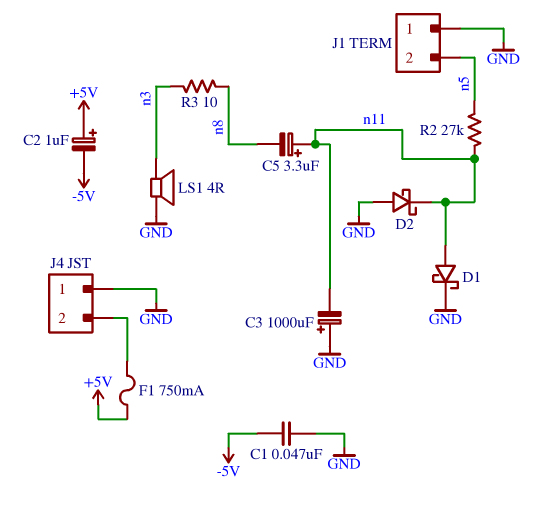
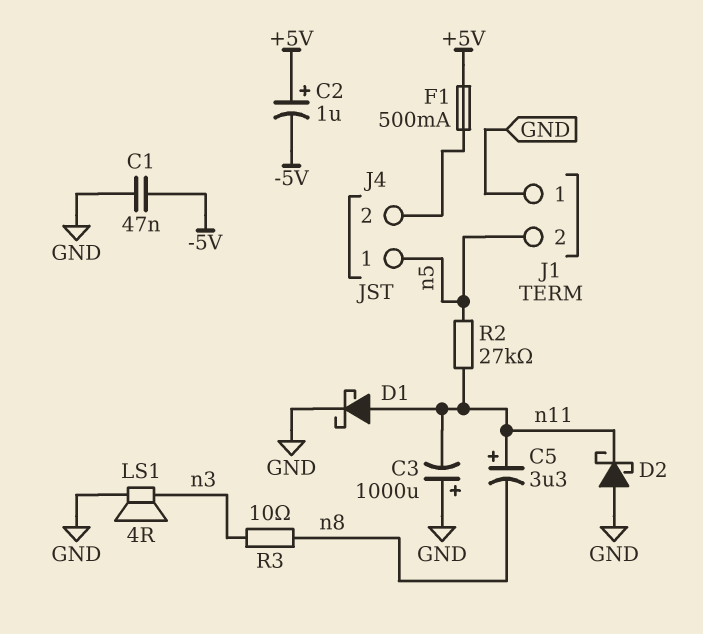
F1: 750mA (+5V, J4/2) -> 500mA (+5V, J4/2)
J4 pin 1: GND -> n5

